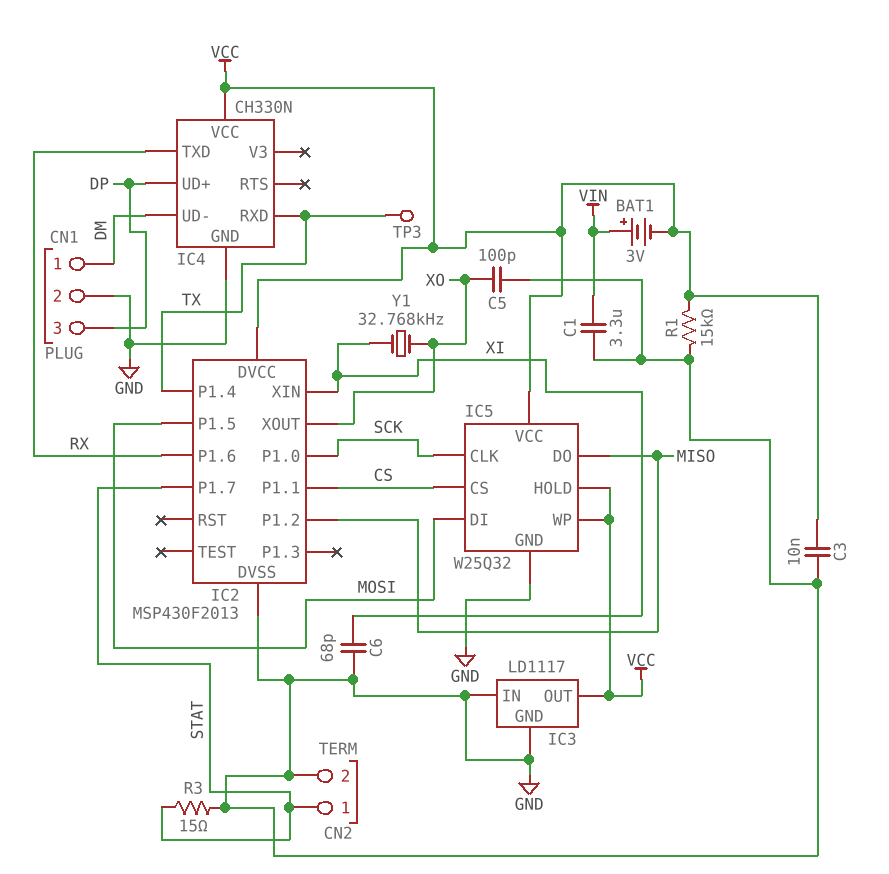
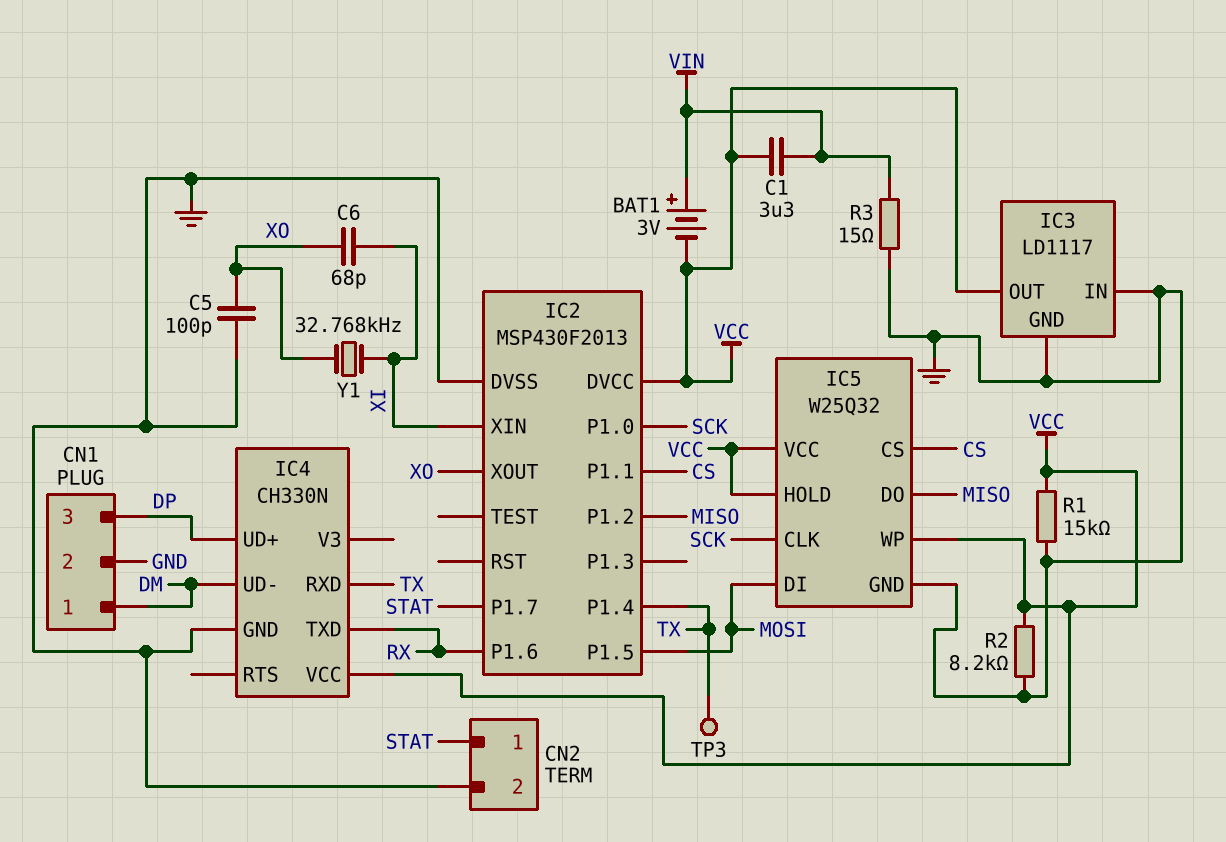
C1: 3.3uF (GND, VIN) -> 3.3uF (VCC, VIN)
C3: 10nF (GND, VCC) -> none
C6: 68pF (GND, XI) -> 68pF (XI, XO)
R2: none -> 8.2k (GND, VCC)
R3: 15 (GND, STAT) -> 15 (GND, VIN)

